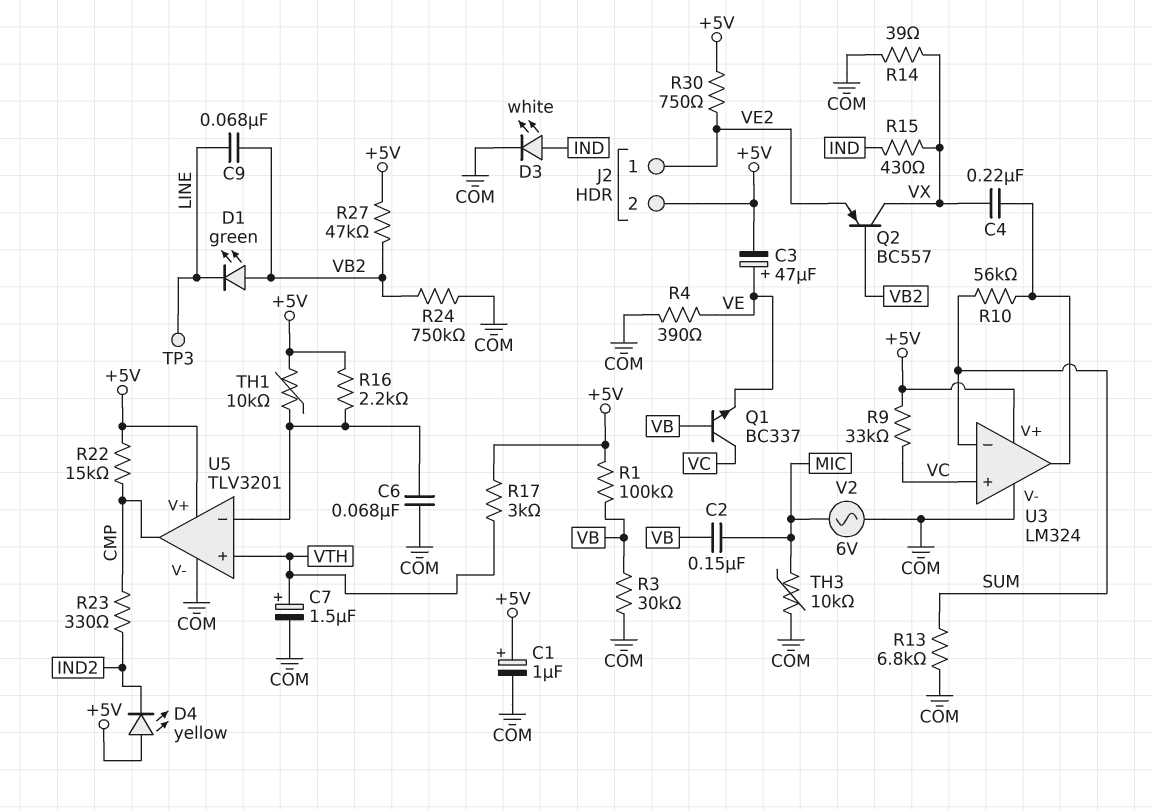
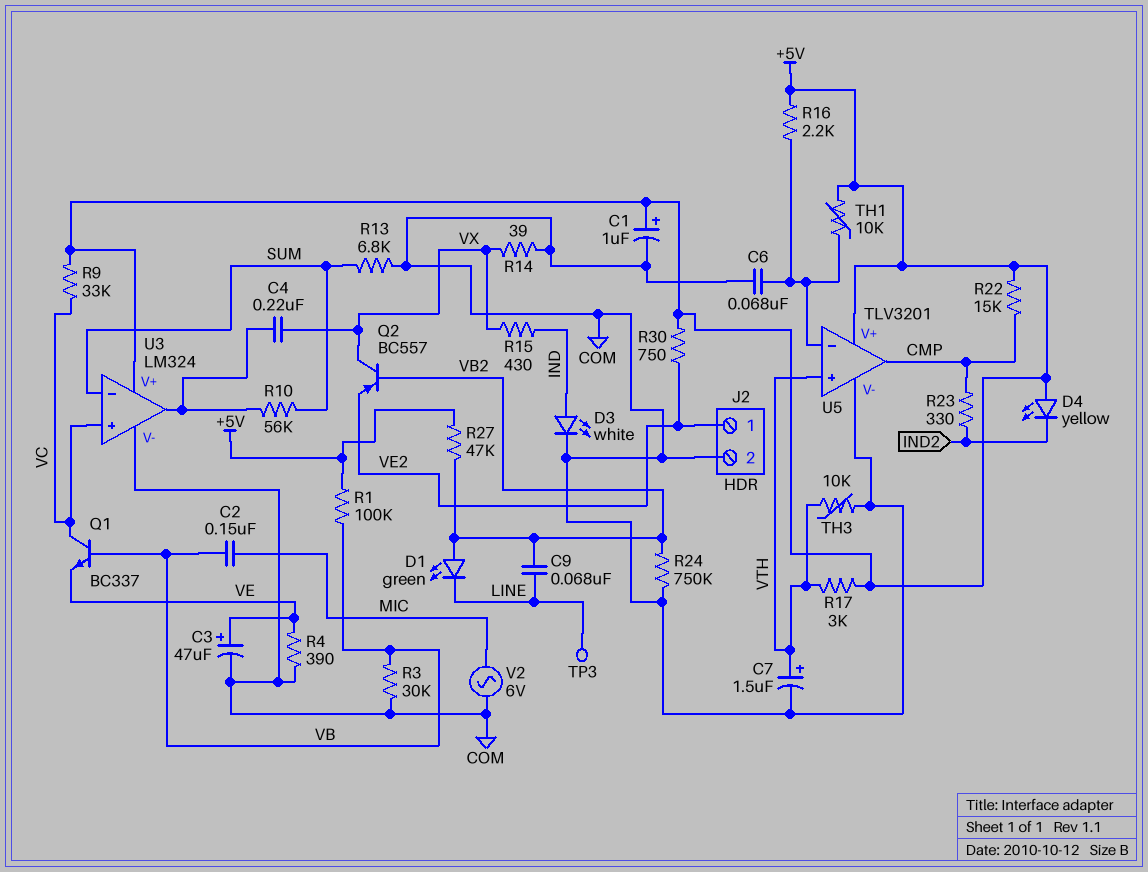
C3: 47uF (plus VE, minus +5V) -> 47uF (plus VE, minus COM)
J2 pin 2: +5V -> COM
TH3: 10k (COM, MIC) -> 10k (COM, VTH)

